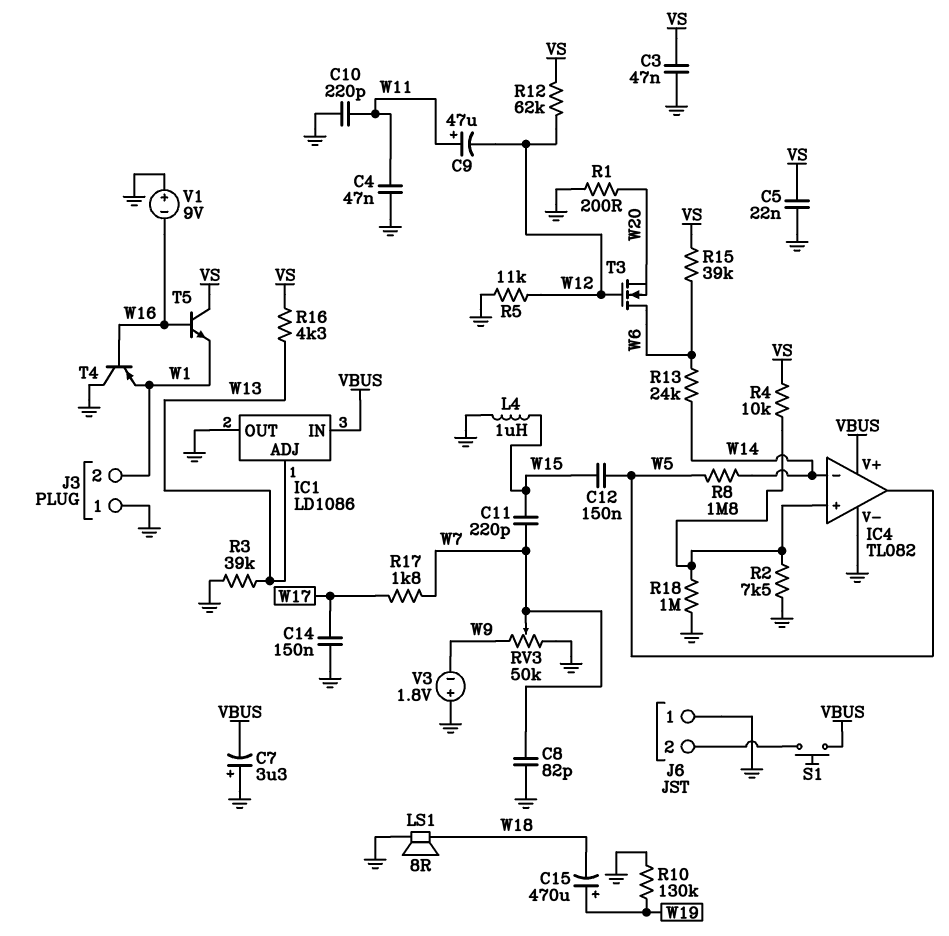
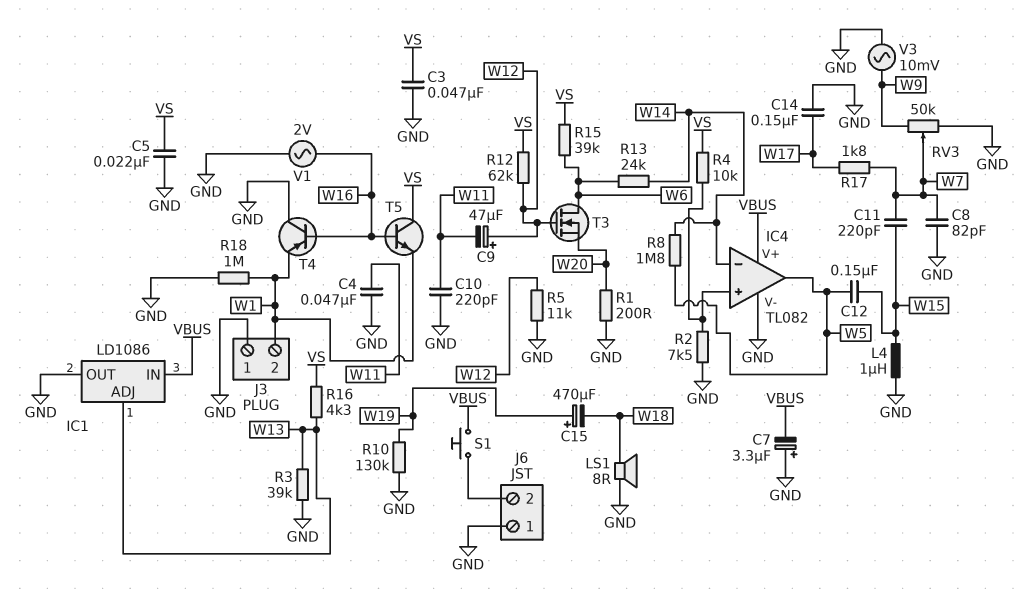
C9: 47uF (plus W11, minus W12) -> 47uF (plus W12, minus W11)
R18: 1M (GND, IC4/in+) -> 1M (GND, W1)
V1: 9V (plus GND, minus W16) -> AC 2V (GND, W16)
V3: 1.8V (plus GND, minus W9) -> AC 10mV (GND, W9)

